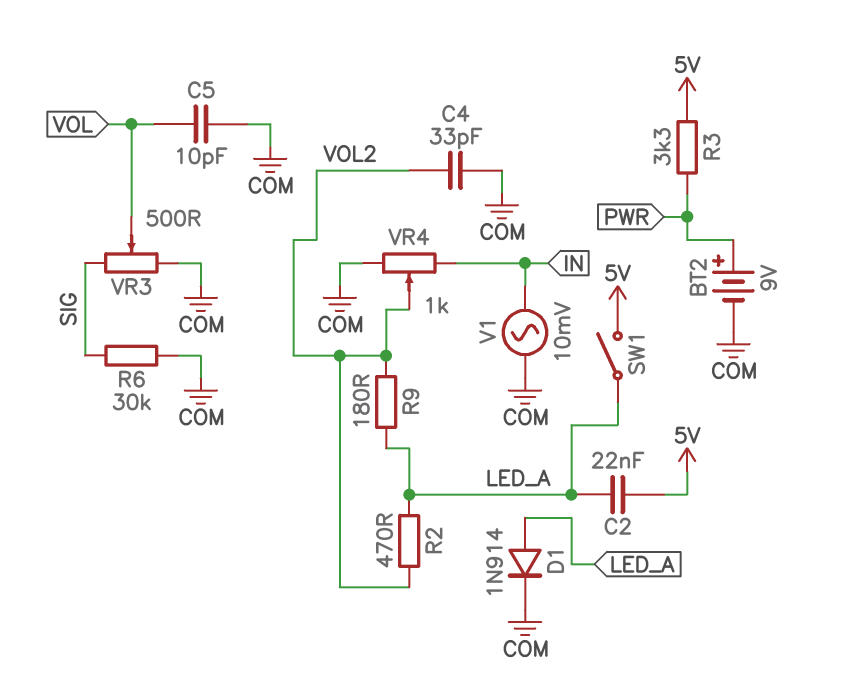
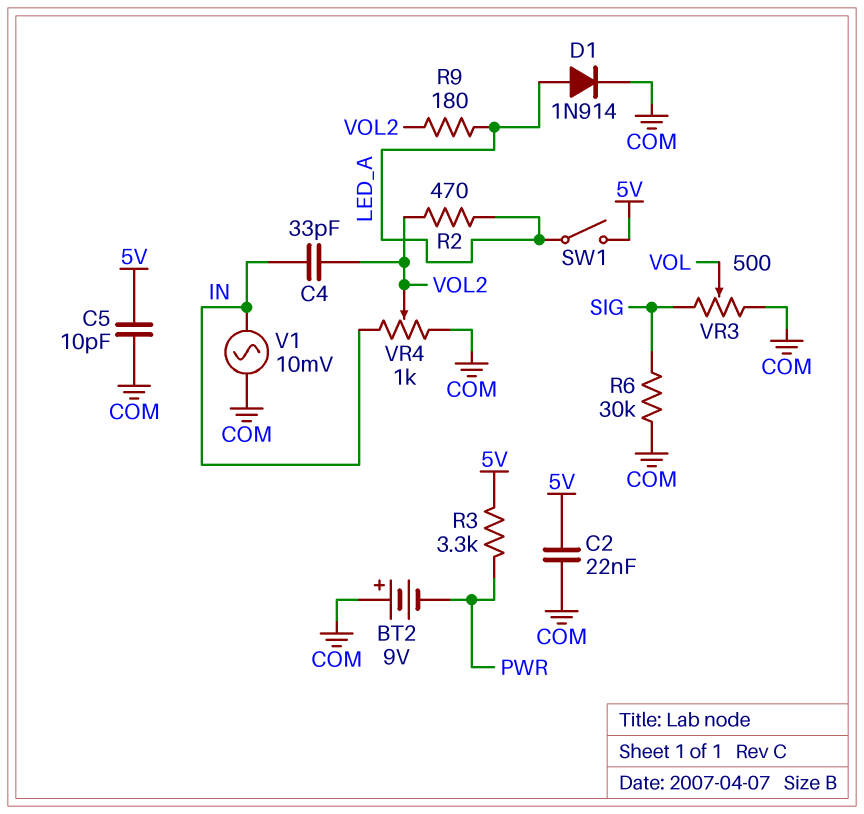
BT2: 9V (plus PWR, minus COM) -> 9V (plus COM, minus PWR)
C2: 22nF (5V, LED_A) -> 22nF (5V, COM)
C4: 33pF (COM, VOL2) -> 33pF (IN, VOL2)
C5: 10pF (COM, VOL) -> 10pF (5V, COM)

